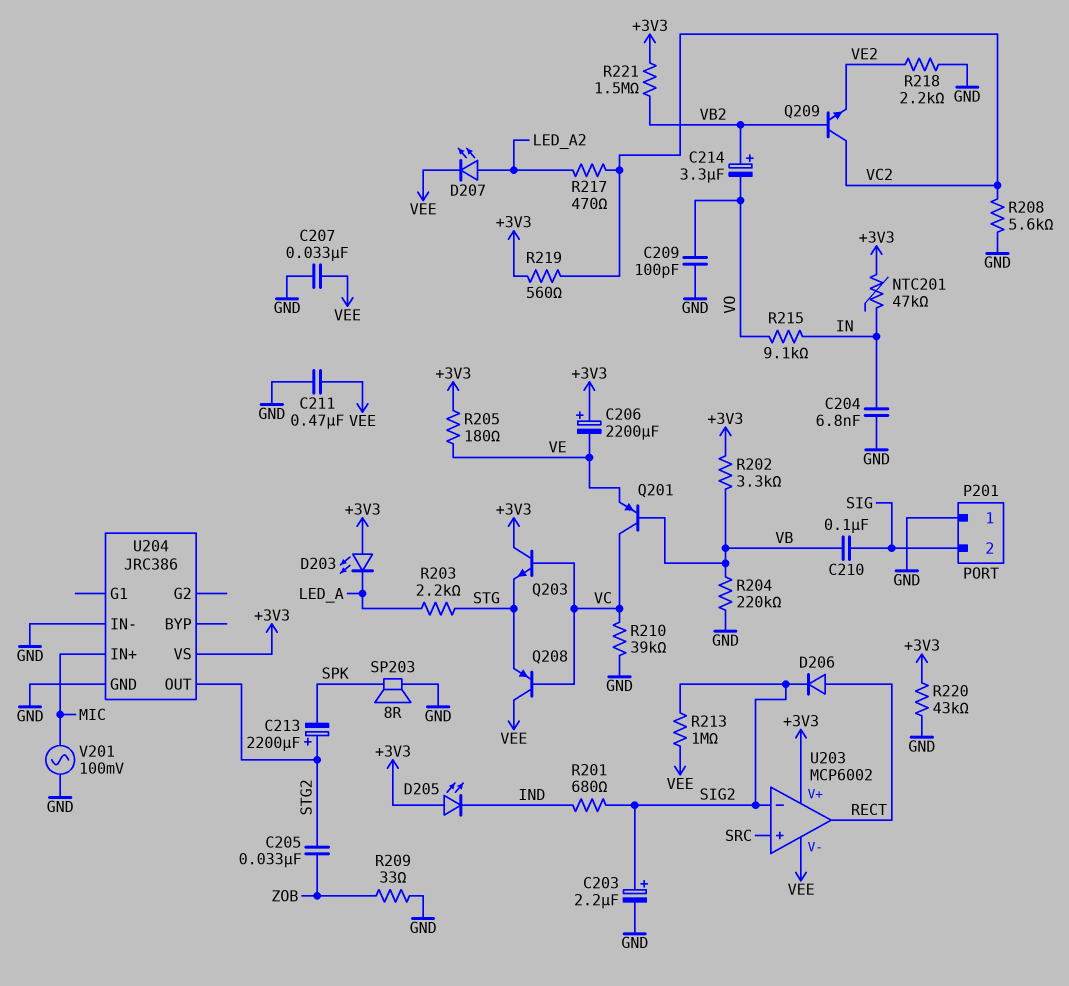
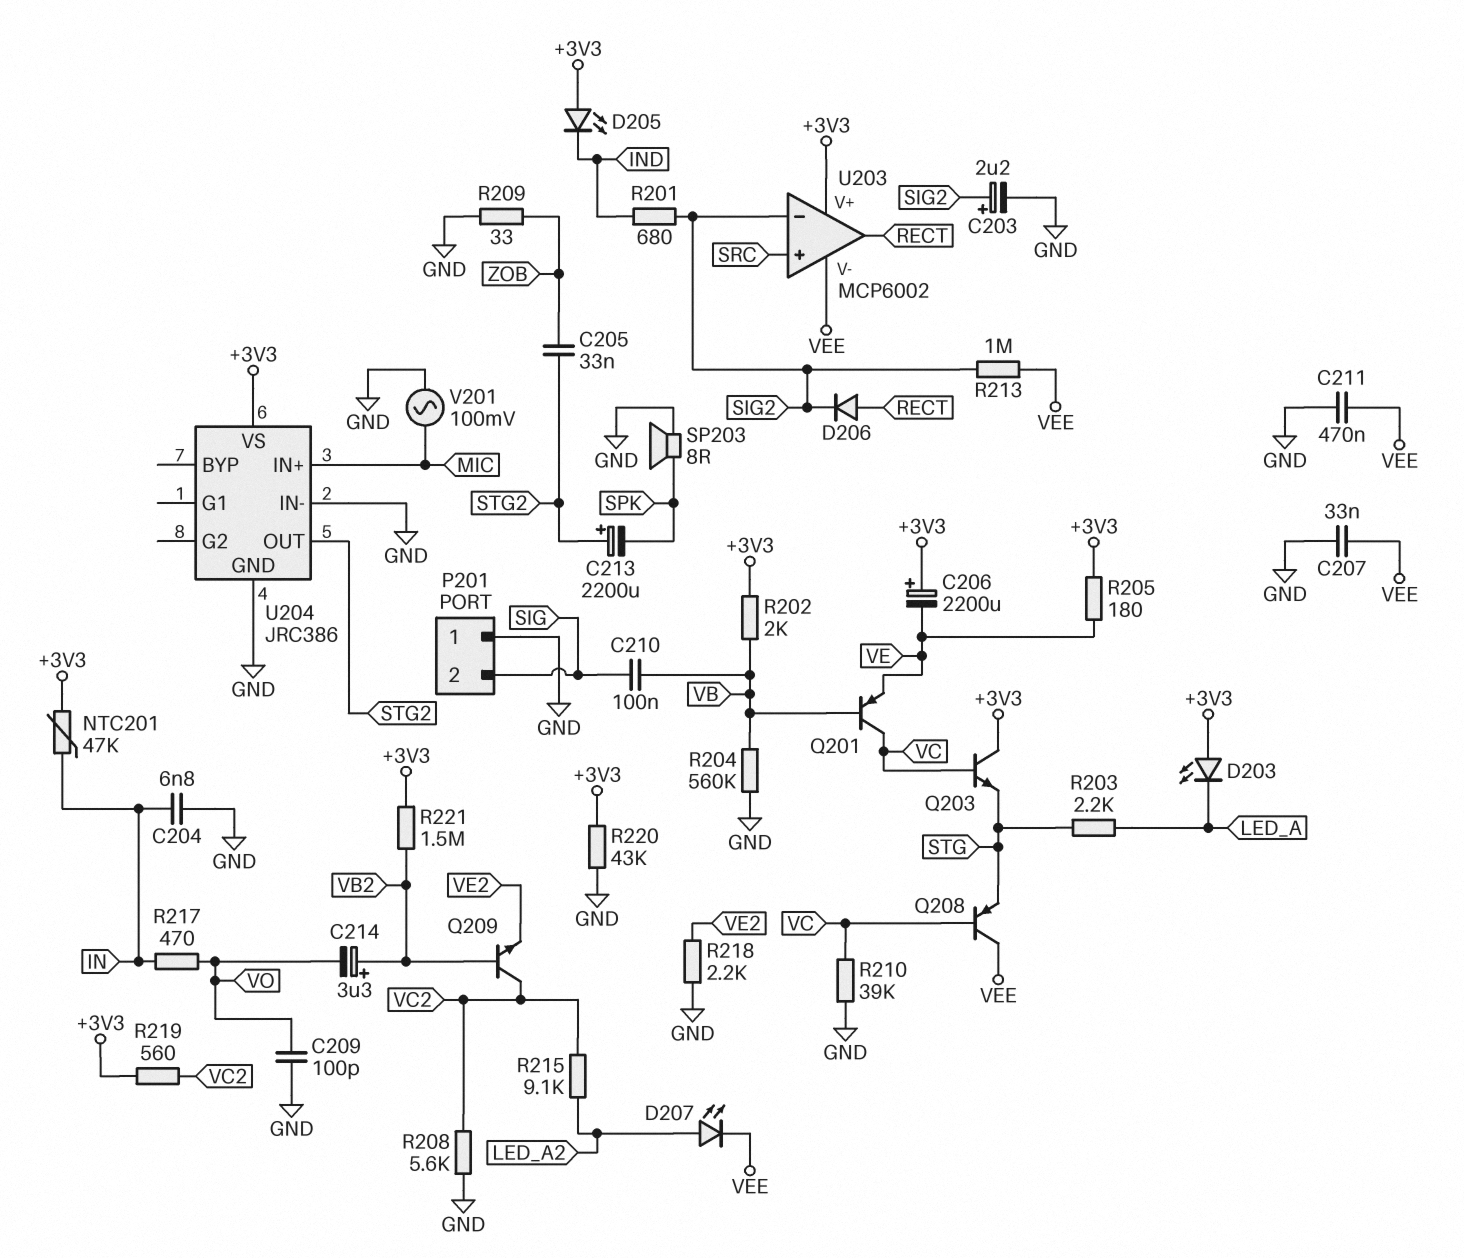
R202: 3.3k (+3V3, VB) -> 2k (+3V3, VB)
R204: 220k (GND, VB) -> 560k (GND, VB)
R215: 9.1k (IN, VO) -> 9.1k (LED_A2, VC2)
R217: 470 (LED_A2, VC2) -> 470 (IN, VO)

